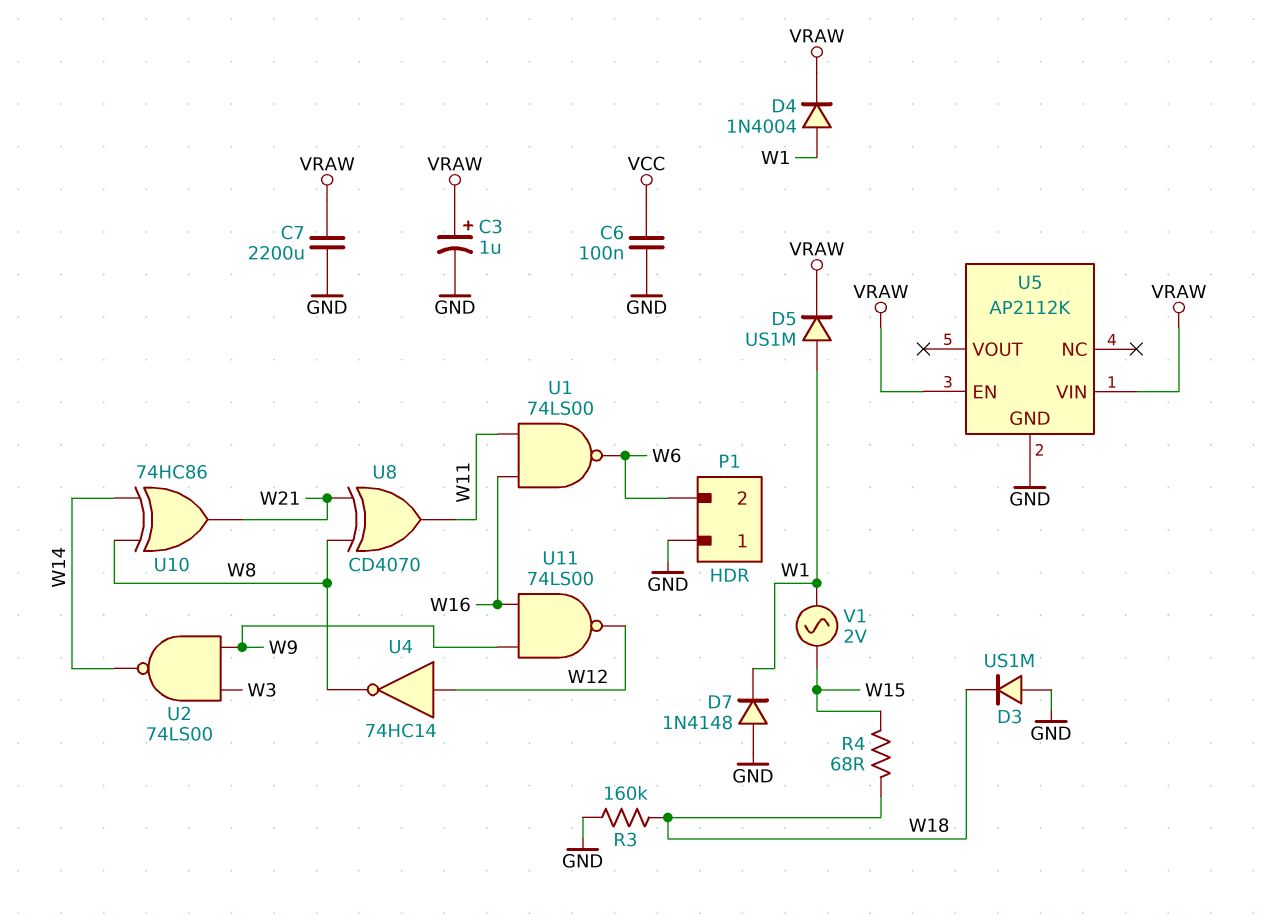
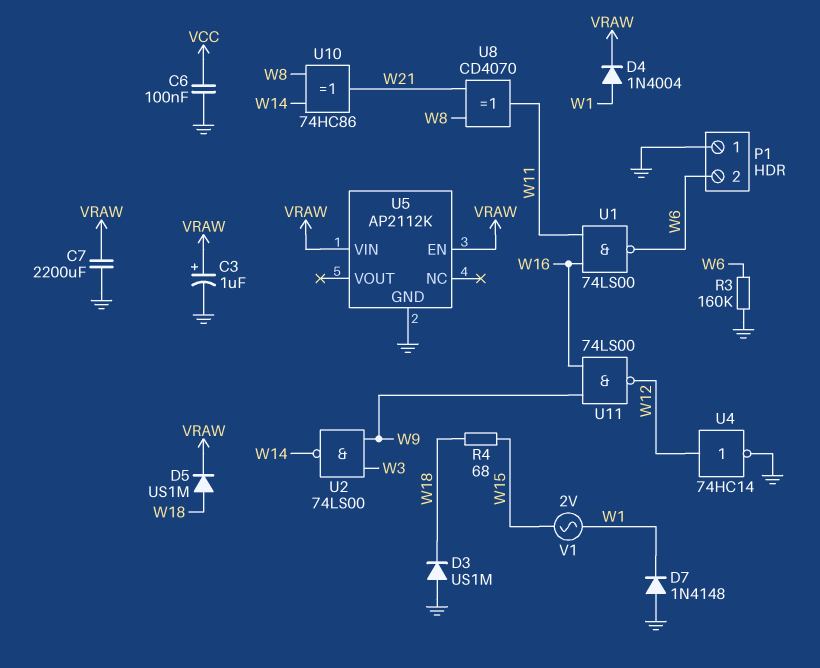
D5: diode US1M (A W1, K VRAW) -> diode US1M (A W18, K VRAW)
R3: 160k (GND, W18) -> 160k (GND, W6)
U4: NOT 74HC14 (in W12, out W8) -> NOT 74HC14 (in W12, out GND)

